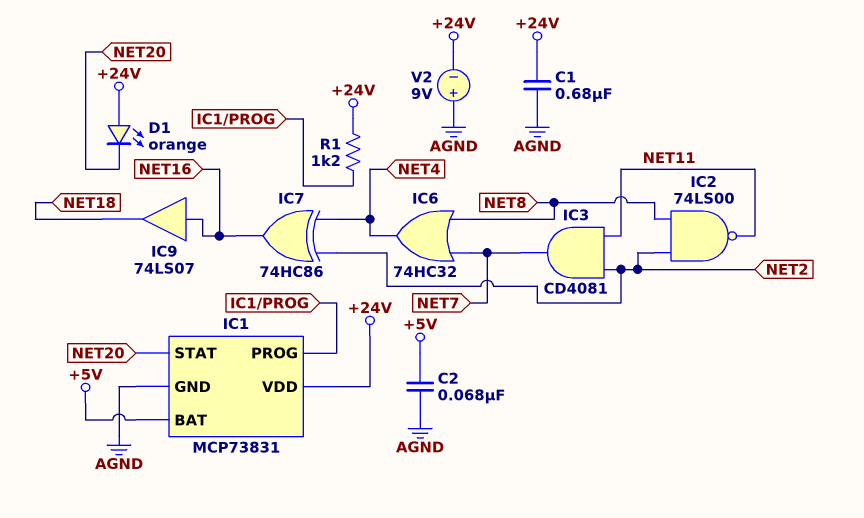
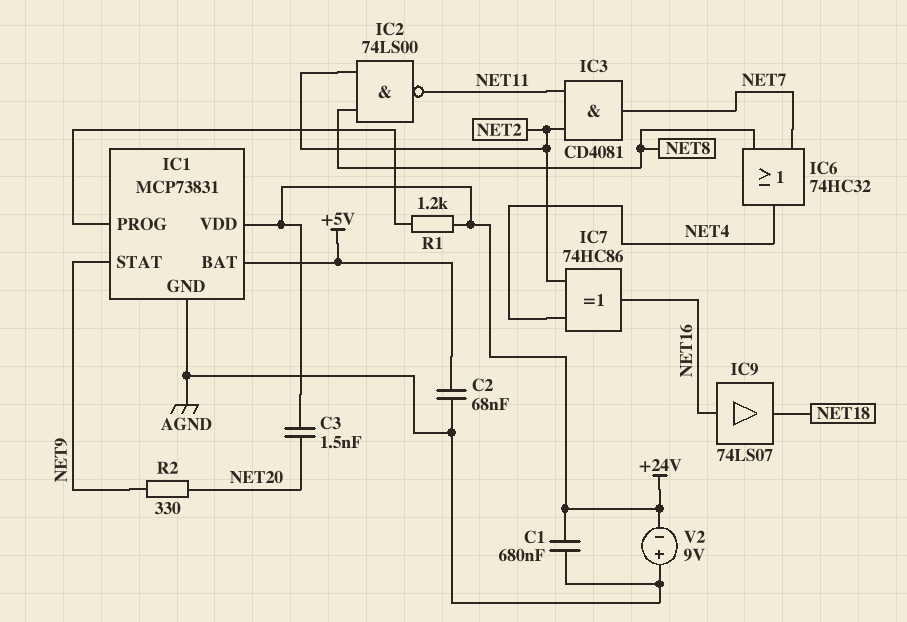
C3: none -> 1.5nF (+24V, NET20)
D1: LED orange (A +24V, K NET20) -> none
IC1 pin STAT: NET20 -> NET9
R2: none -> 330 (NET9, NET20)

